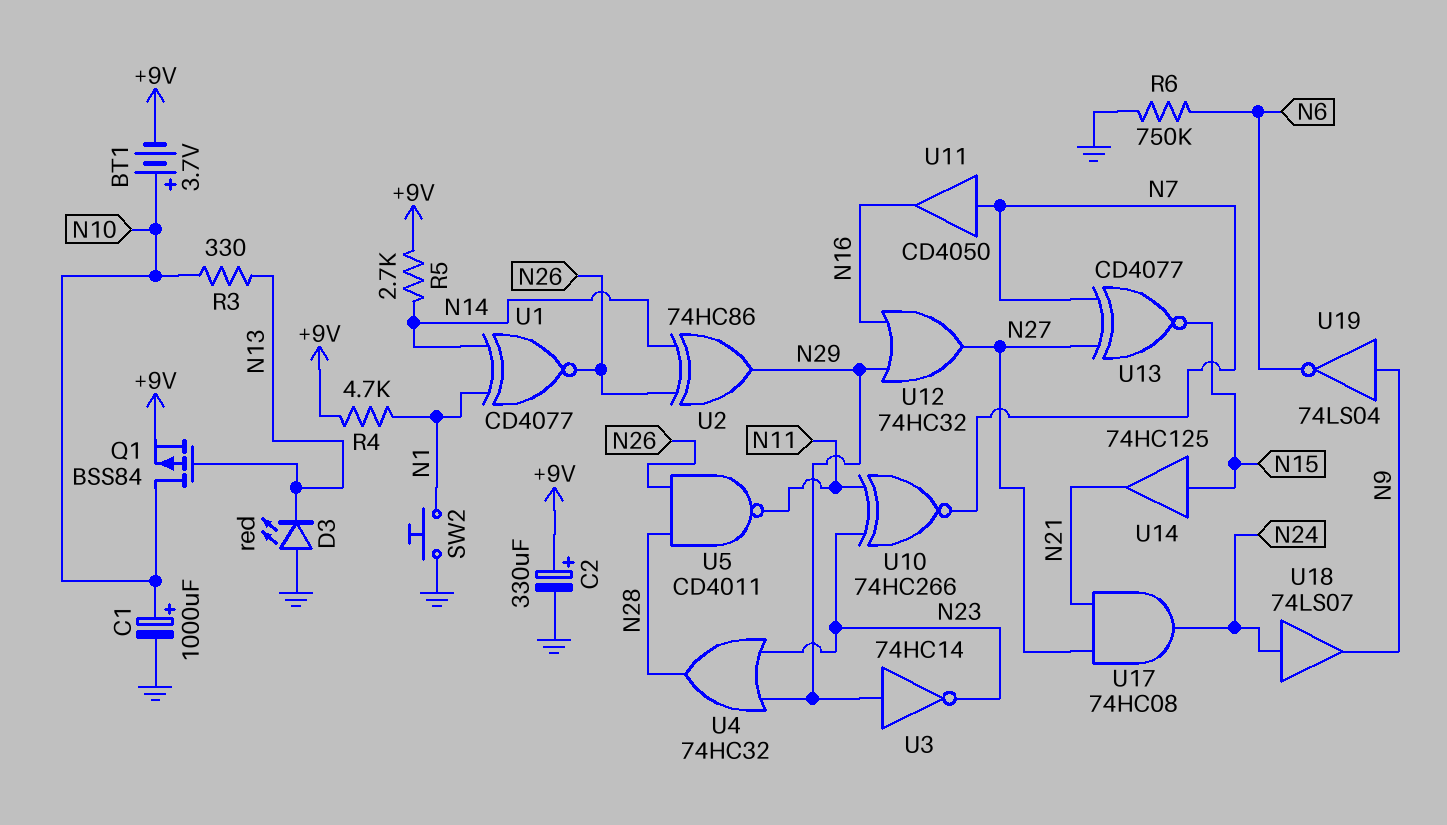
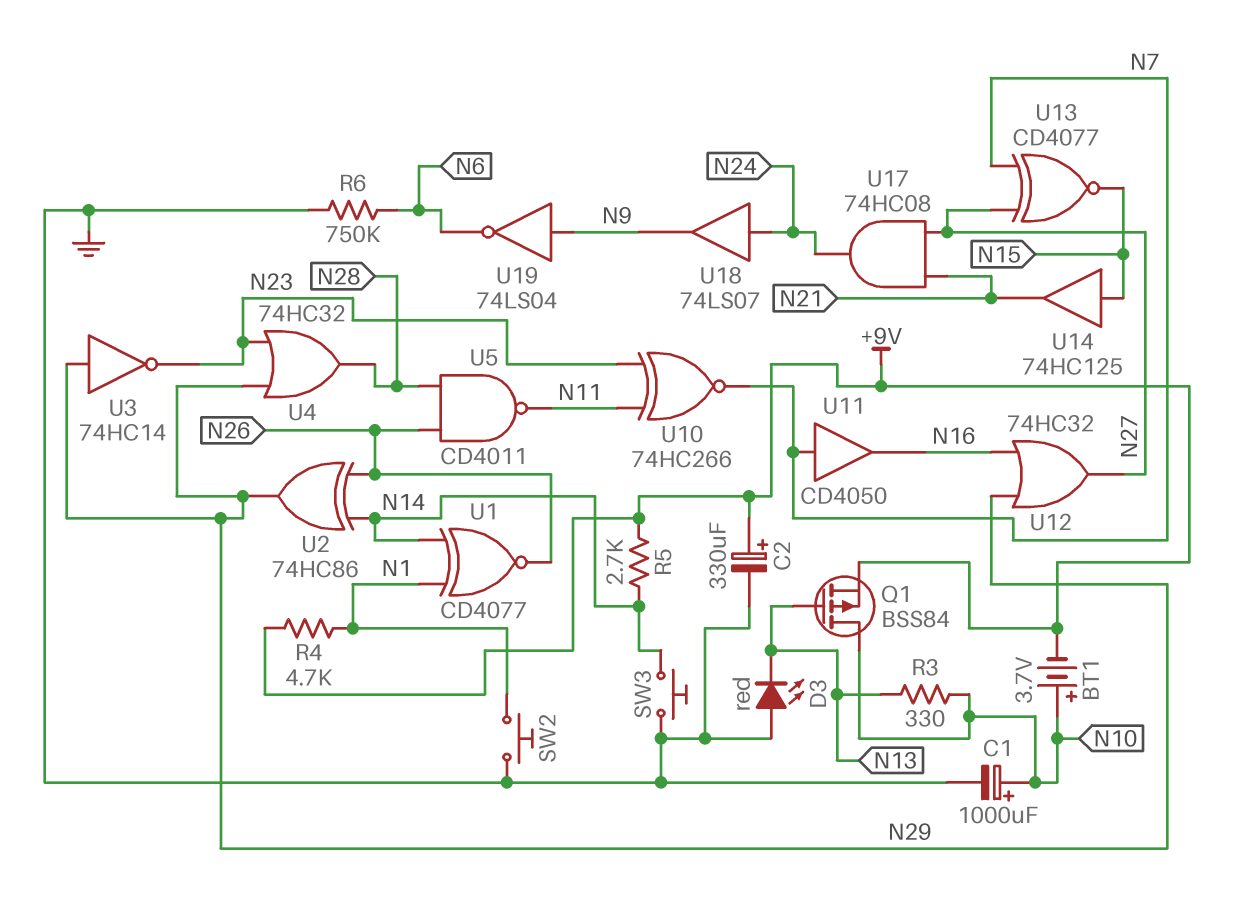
SW3: none -> button (GND, N14)

